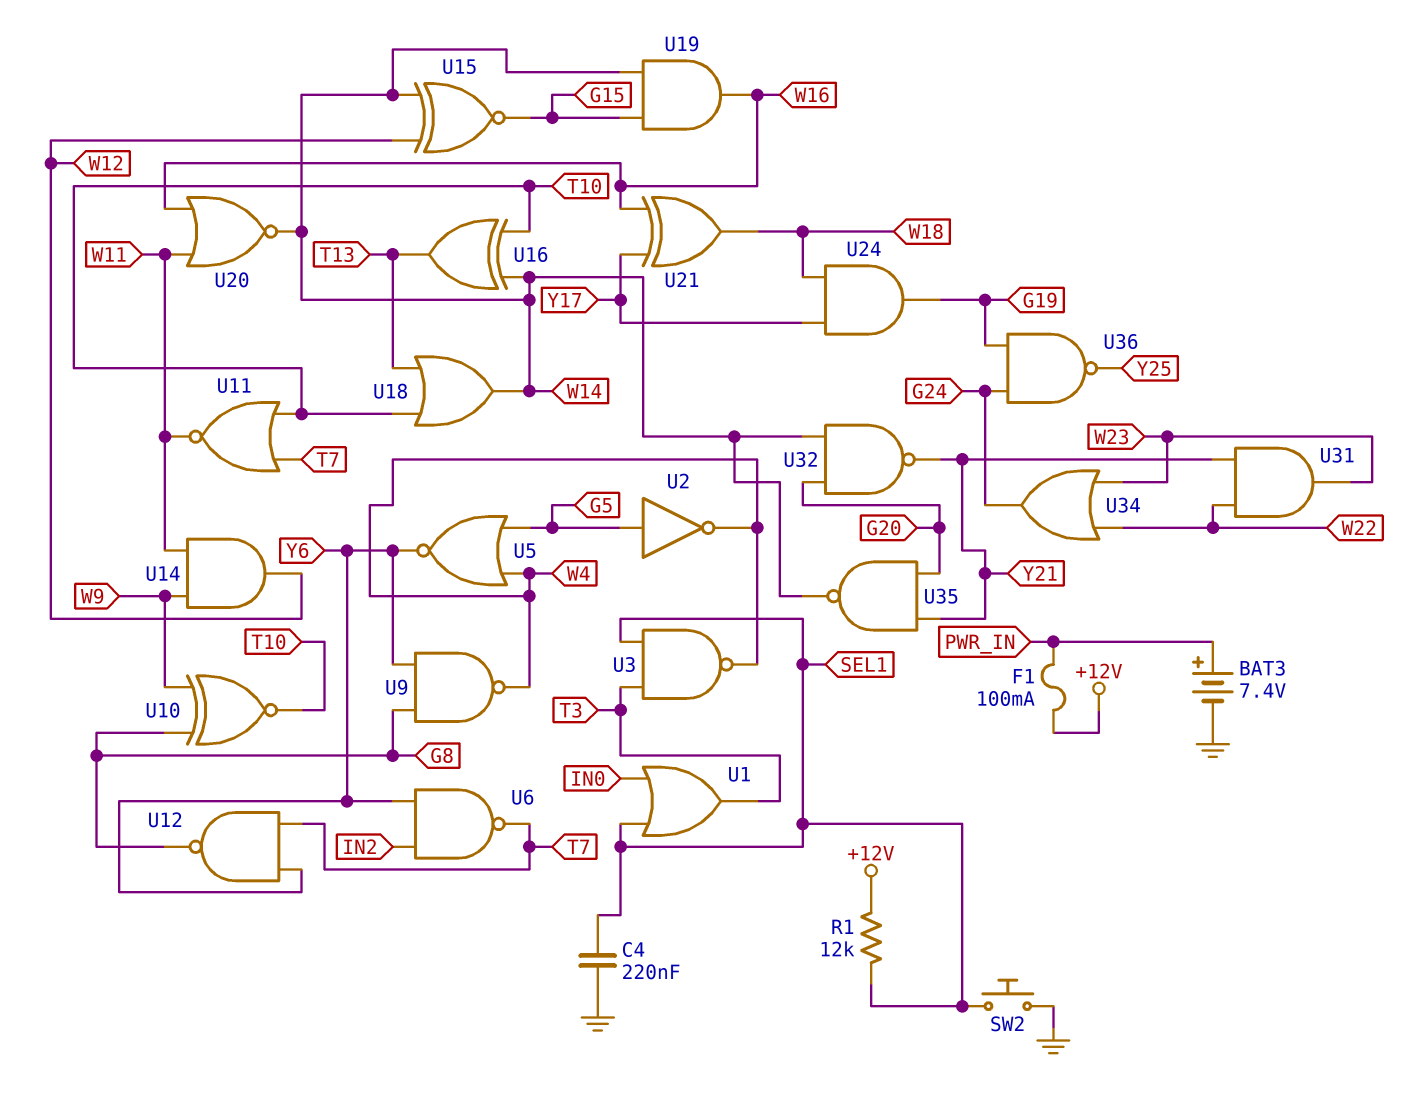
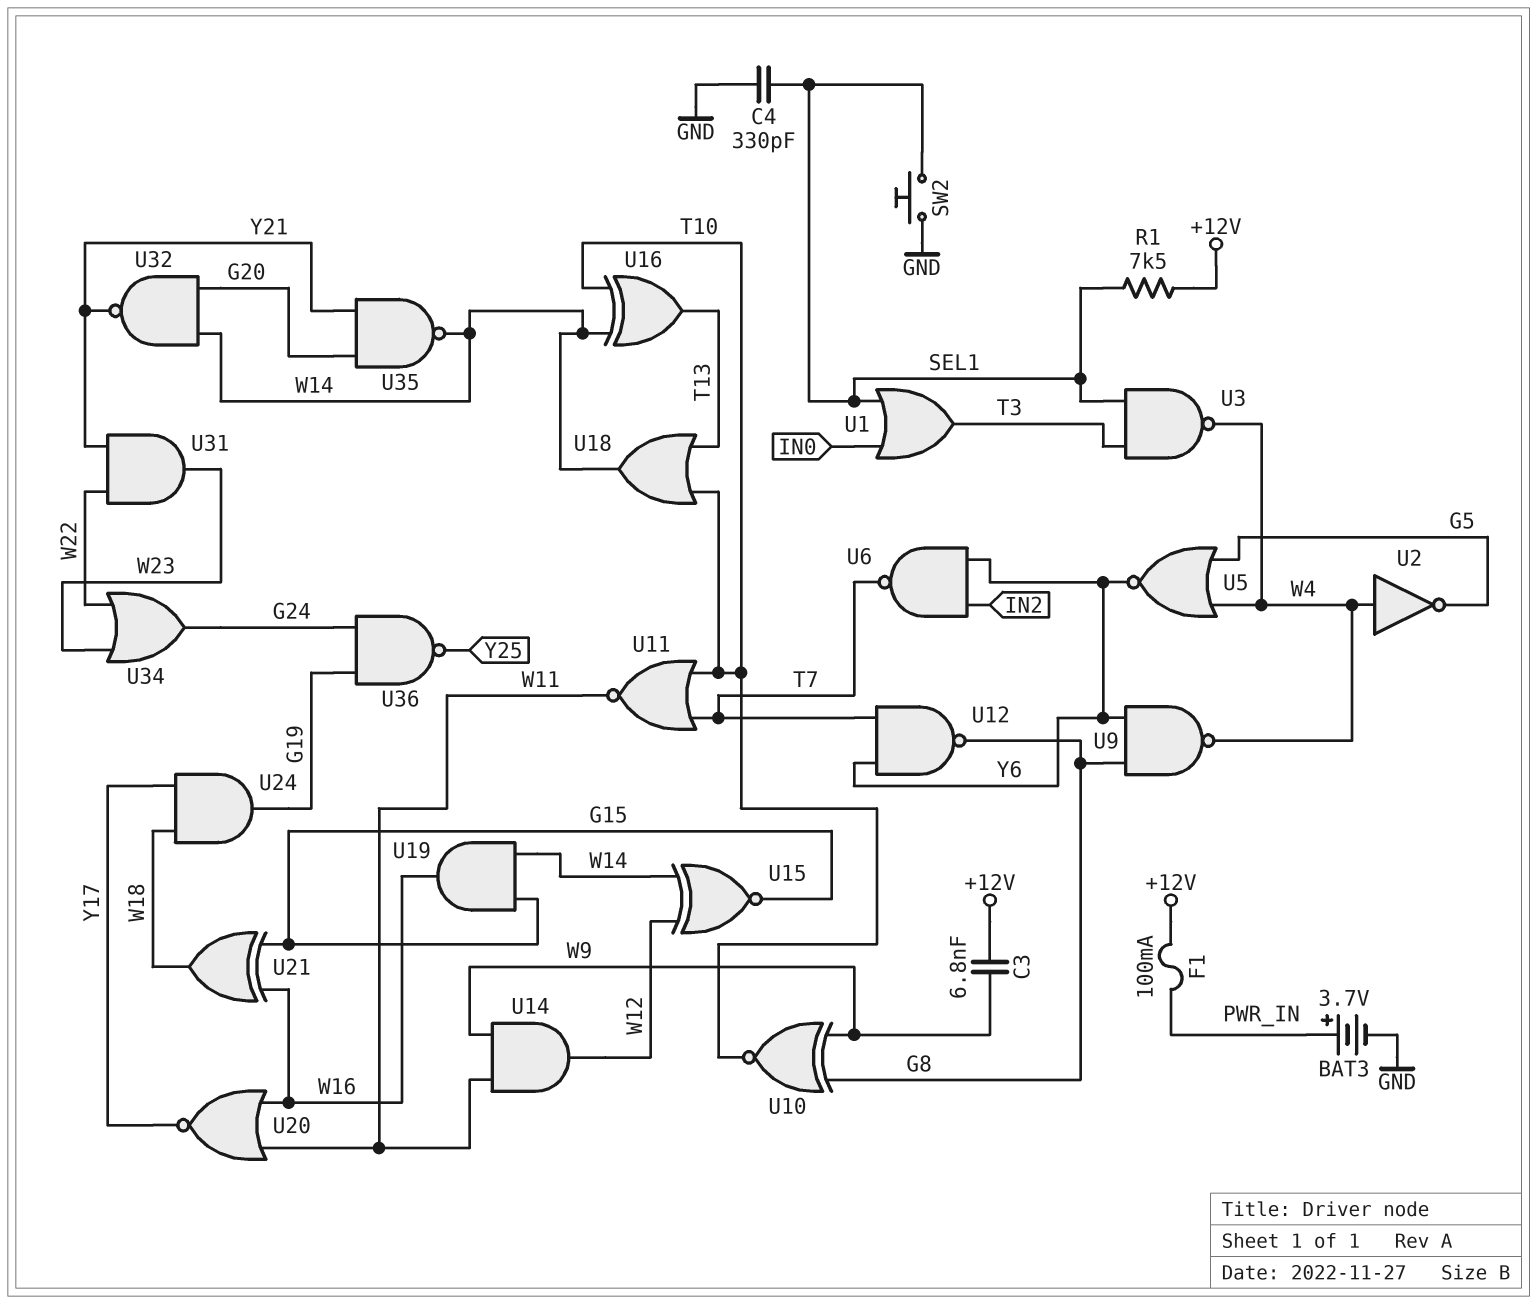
BAT3: 7.4V (plus PWR_IN, minus GND) -> 3.7V (plus PWR_IN, minus GND)
C3: none -> 6.8nF (+12V, W9)
C4: 220nF (GND, SEL1) -> 330pF (GND, SEL1)
R1: 12k (+12V, SEL1) -> 7.5k (+12V, SEL1)
U2: NOT (in G5, out W4) -> NOT (in W4, out G5)
U20: NOR (in W11, in W16, out W14) -> NOR (in W11, in W16, out Y17)
U21: XOR (in W16, in Y17, out W18) -> XOR (in G15, in W16, out W18)

